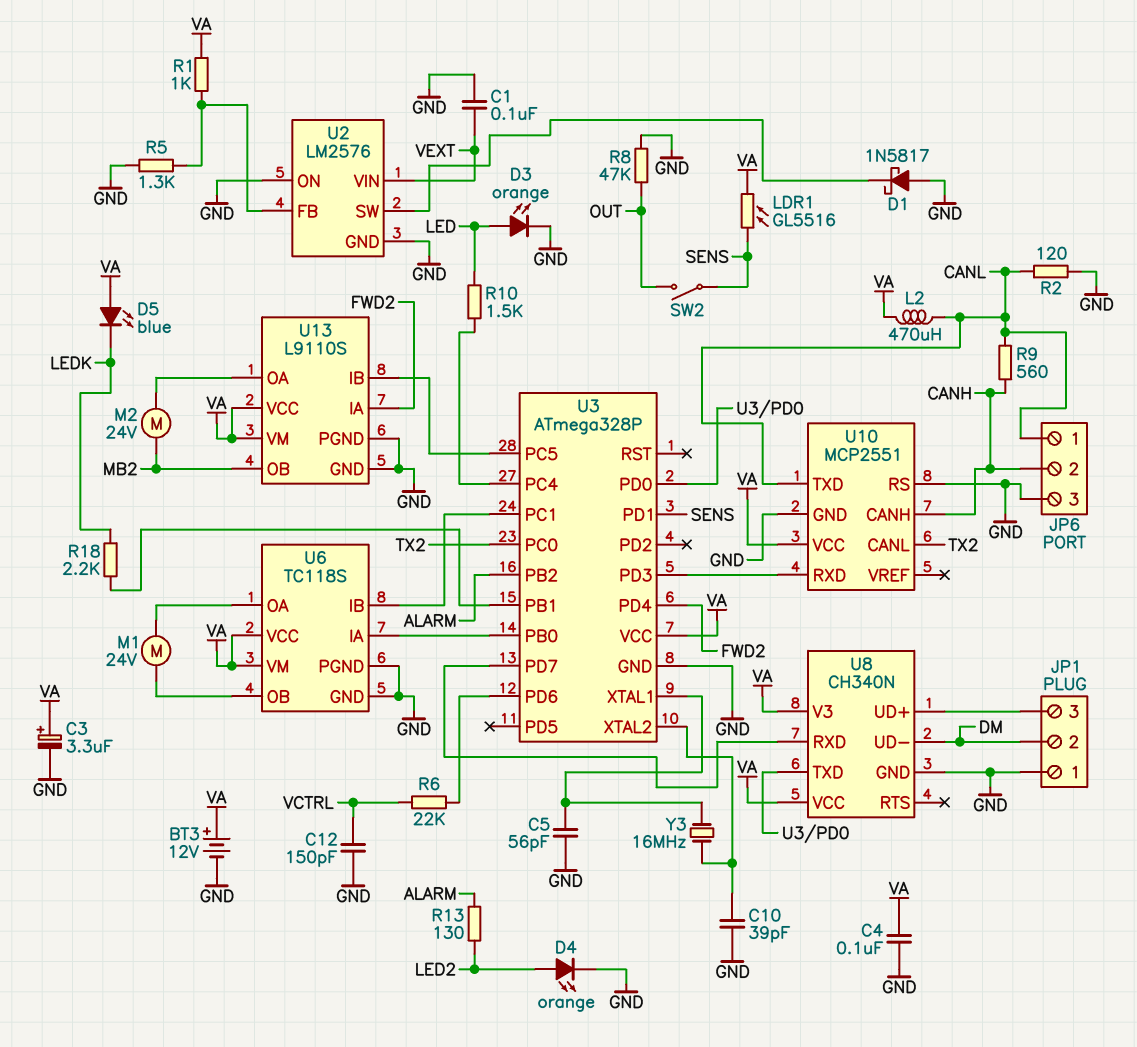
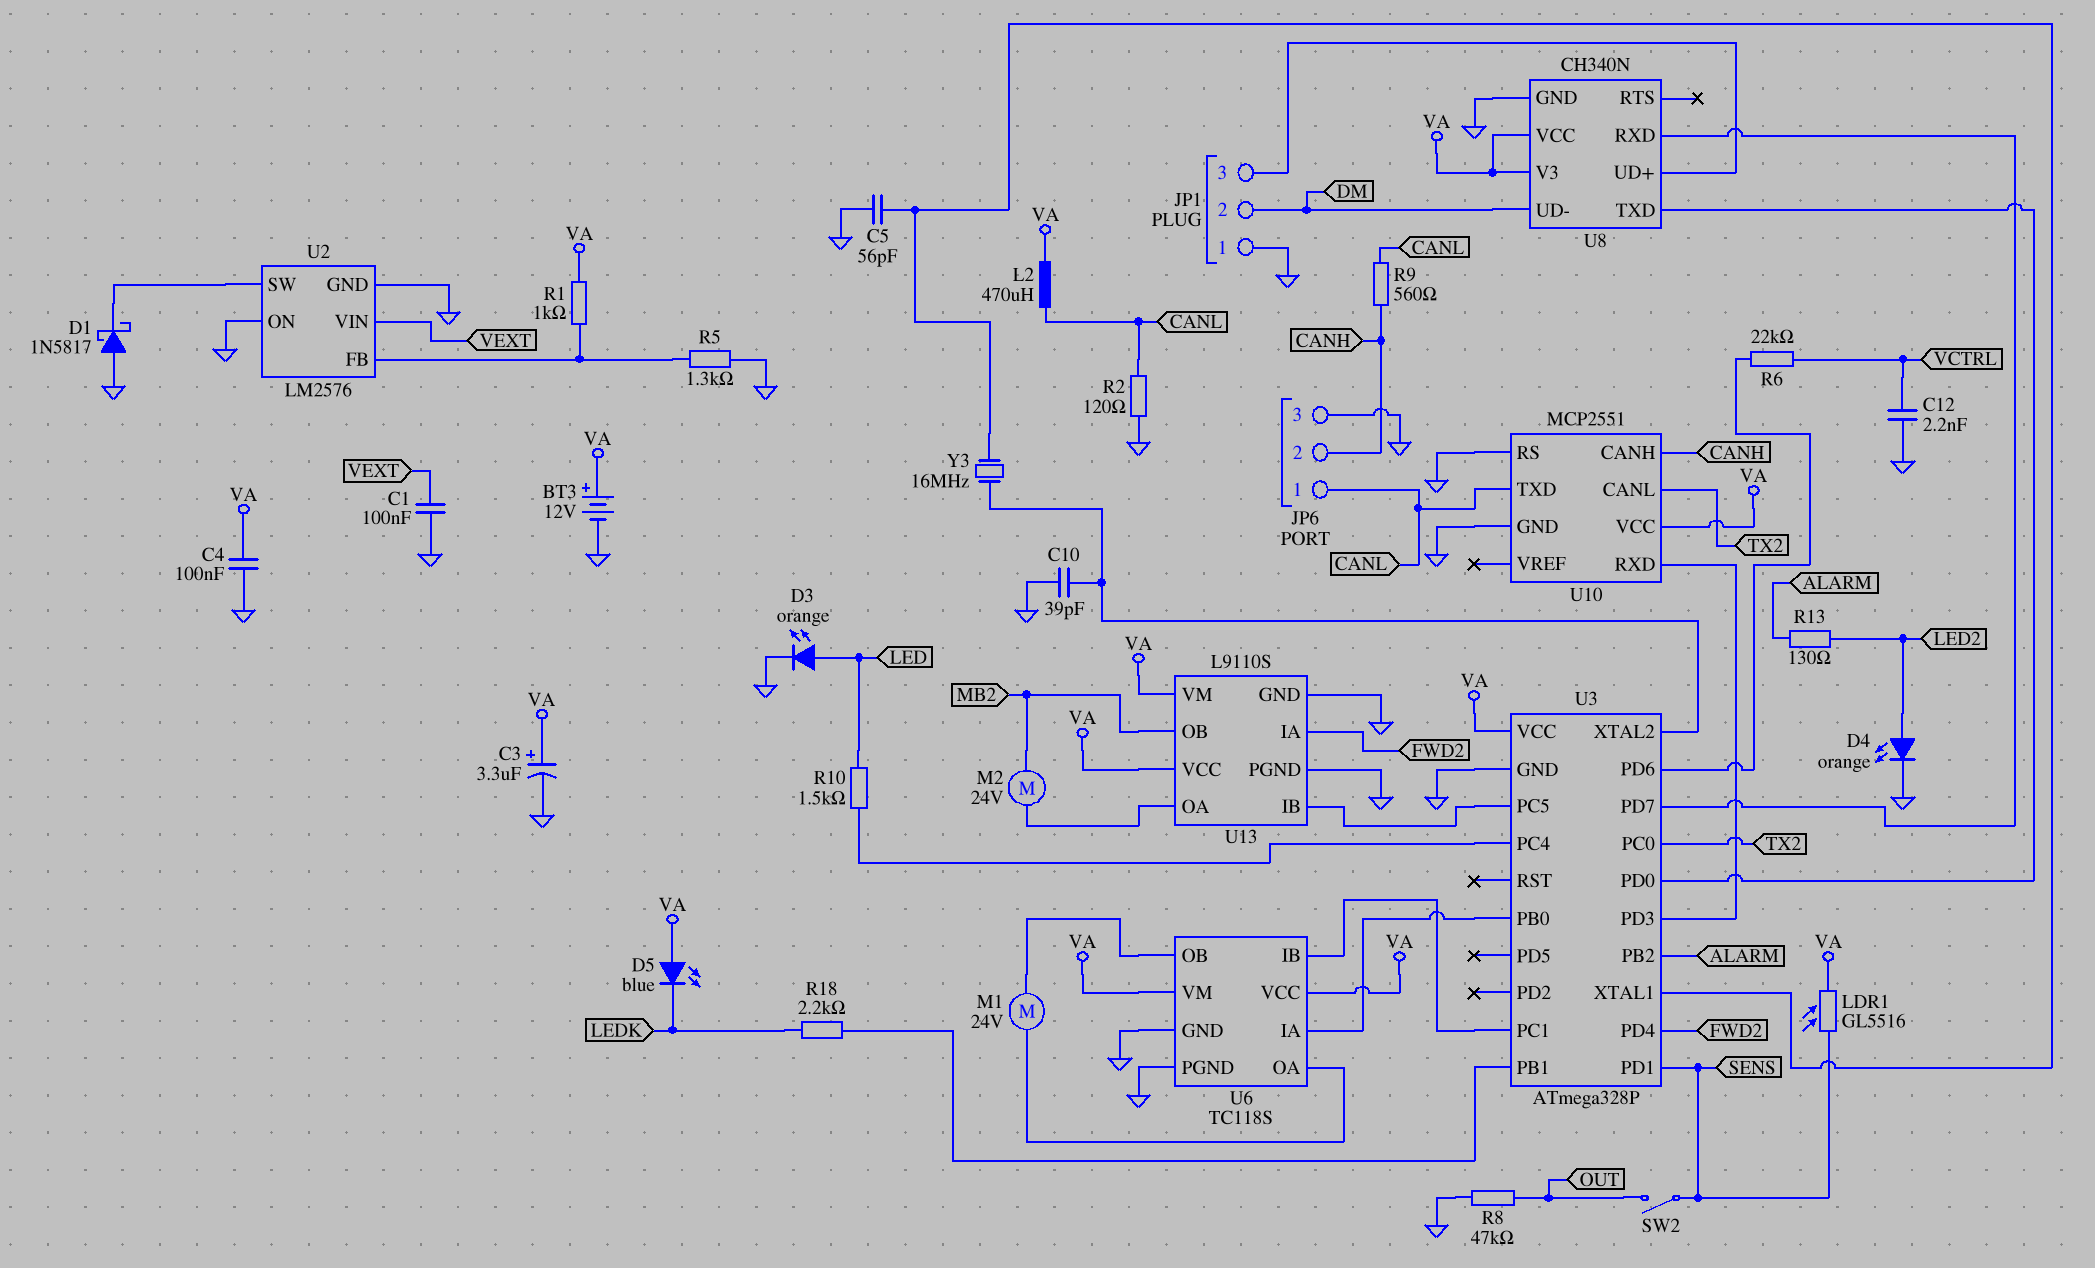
C12: 150pF (GND, VCTRL) -> 2.2nF (GND, VCTRL)

